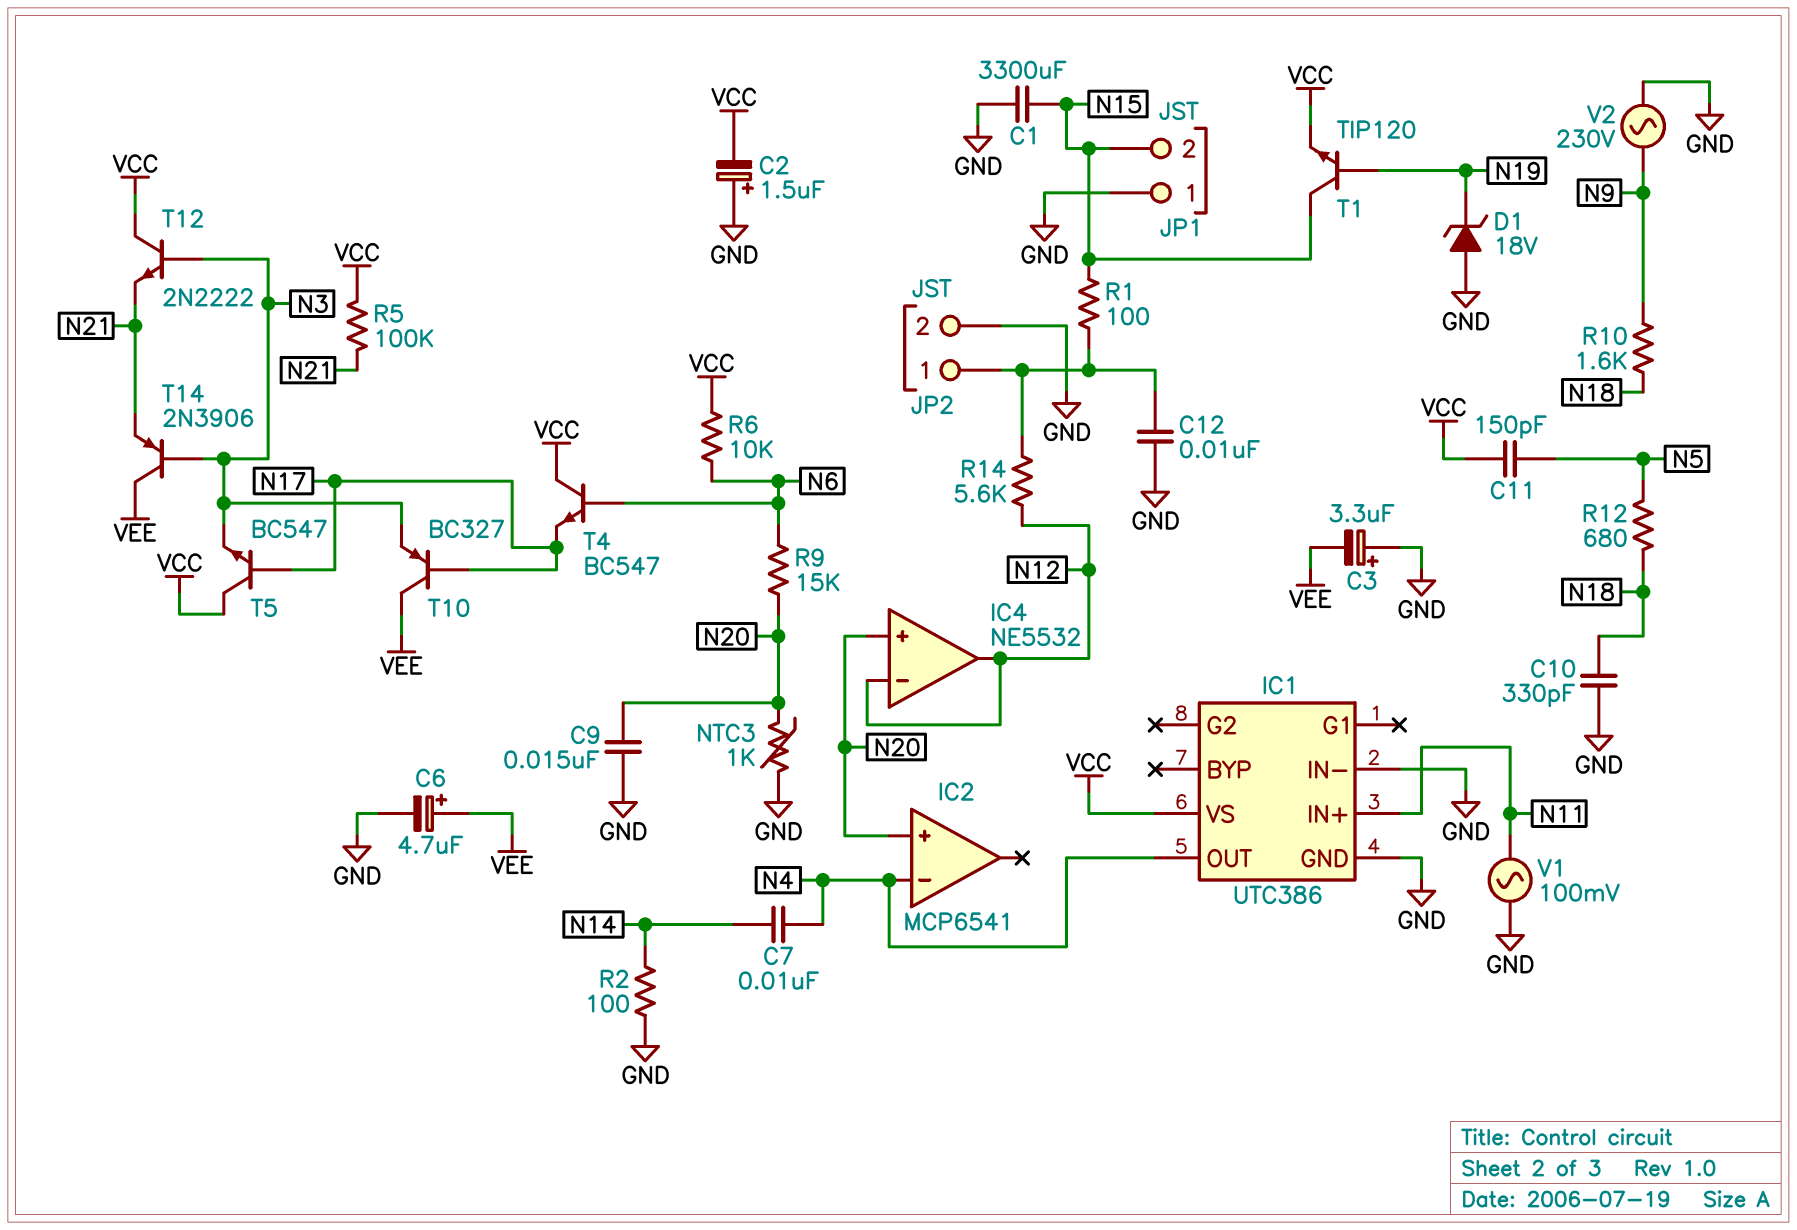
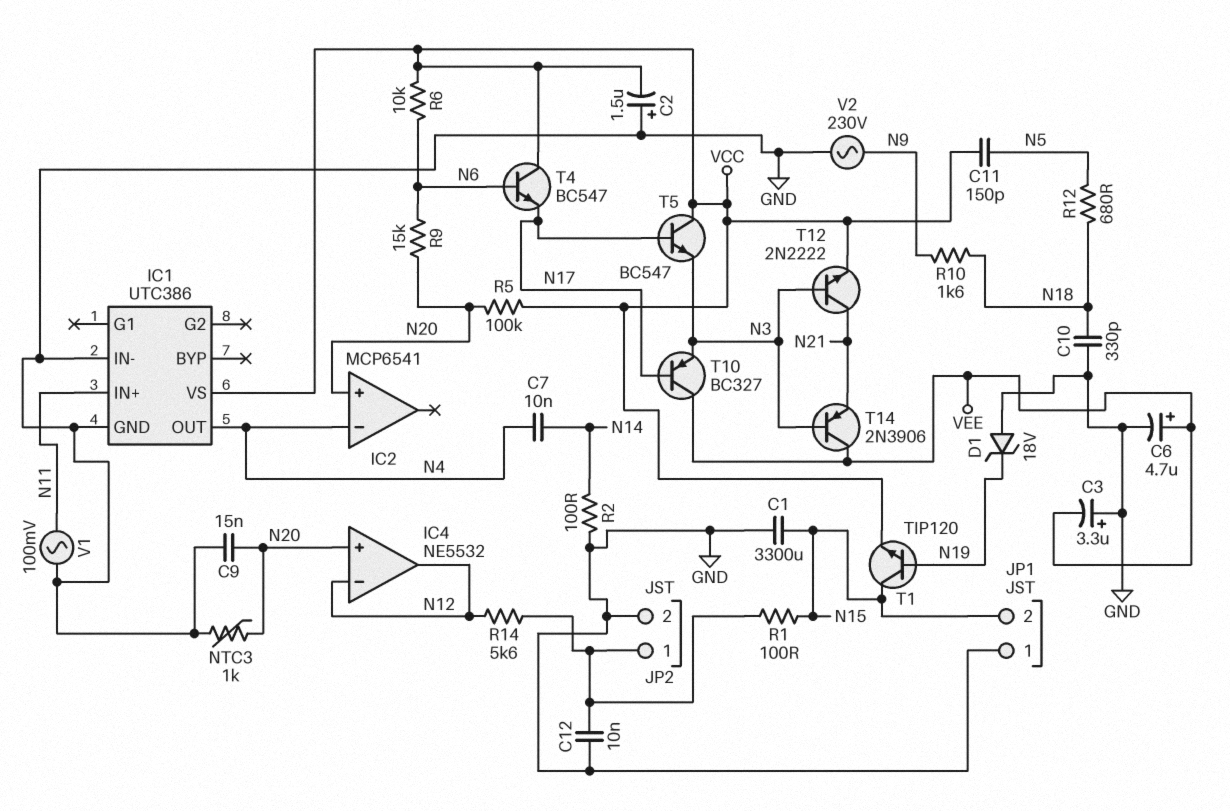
R5: 100k (N21, VCC) -> 100k (N20, VCC)
T12: NPN 2N2222 (B N3, C VCC, E N21) -> NPN 2N2222 (B N3, C N21, E VCC)

